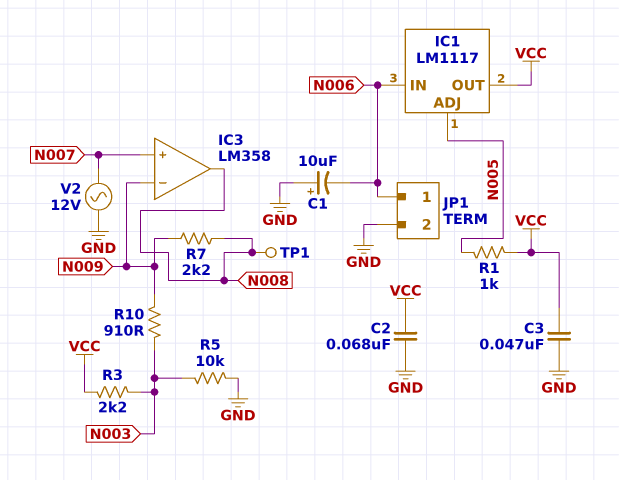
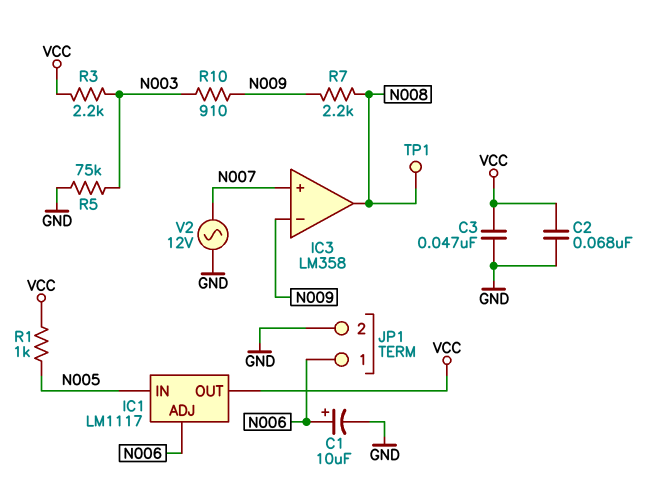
C1: 10uF (plus GND, minus N006) -> 10uF (plus N006, minus GND)
IC1 pin ADJ: N005 -> N006
IC1 pin IN: N006 -> N005
R5: 10k (GND, N003) -> 75k (GND, N003)

